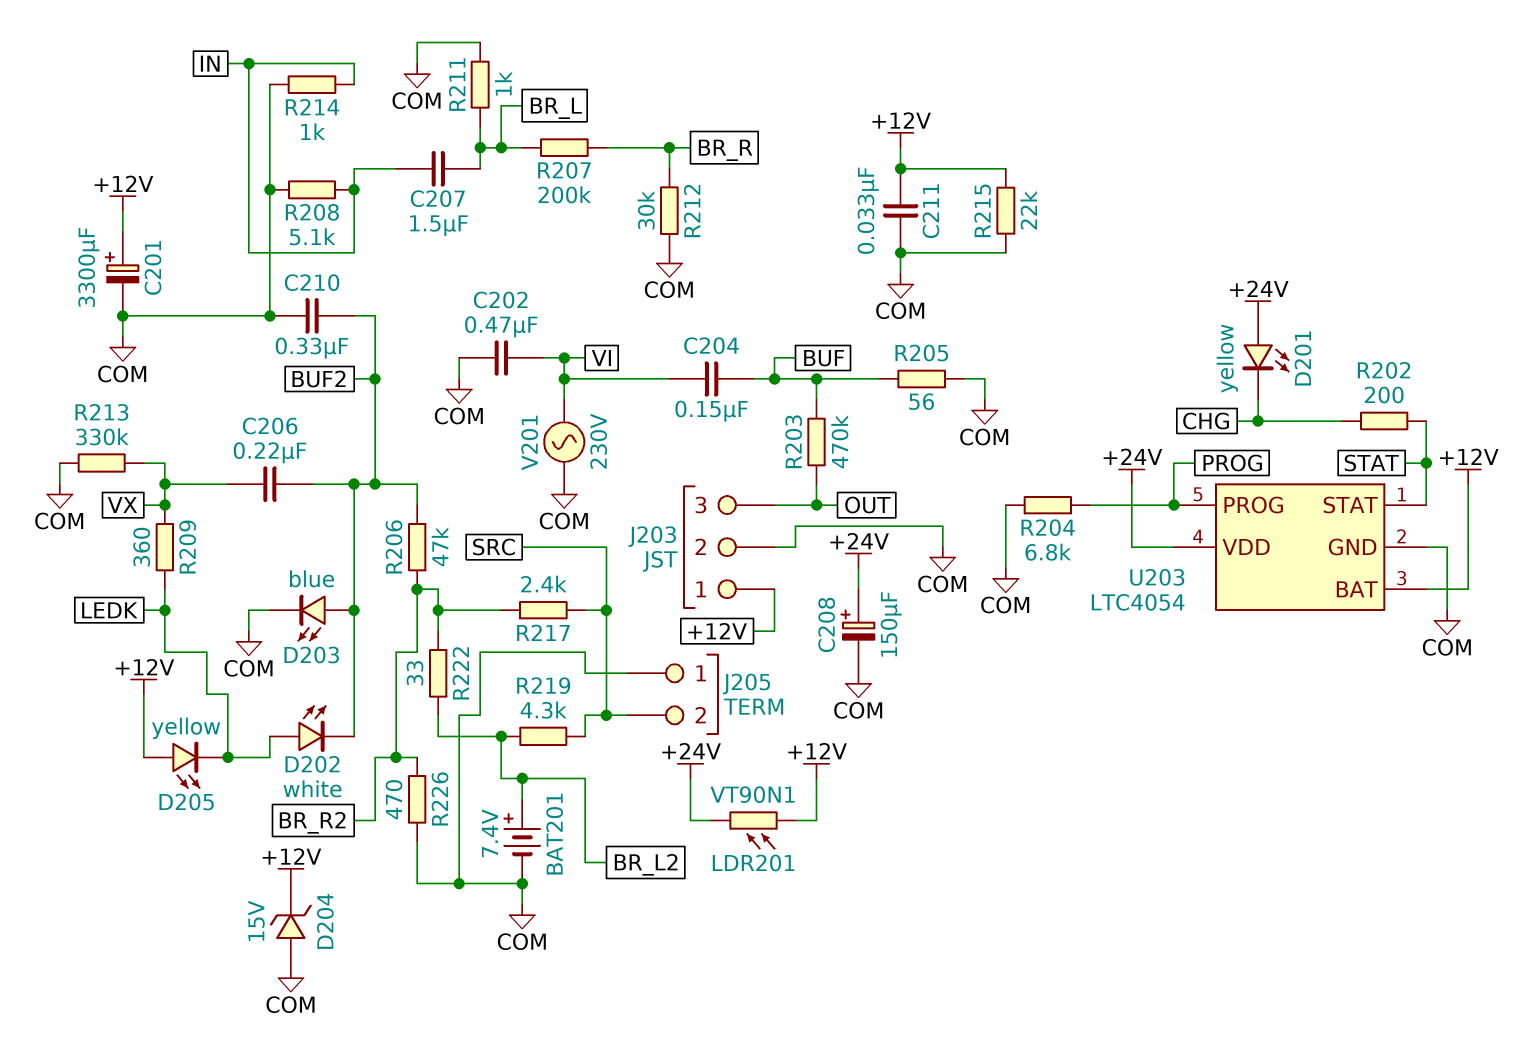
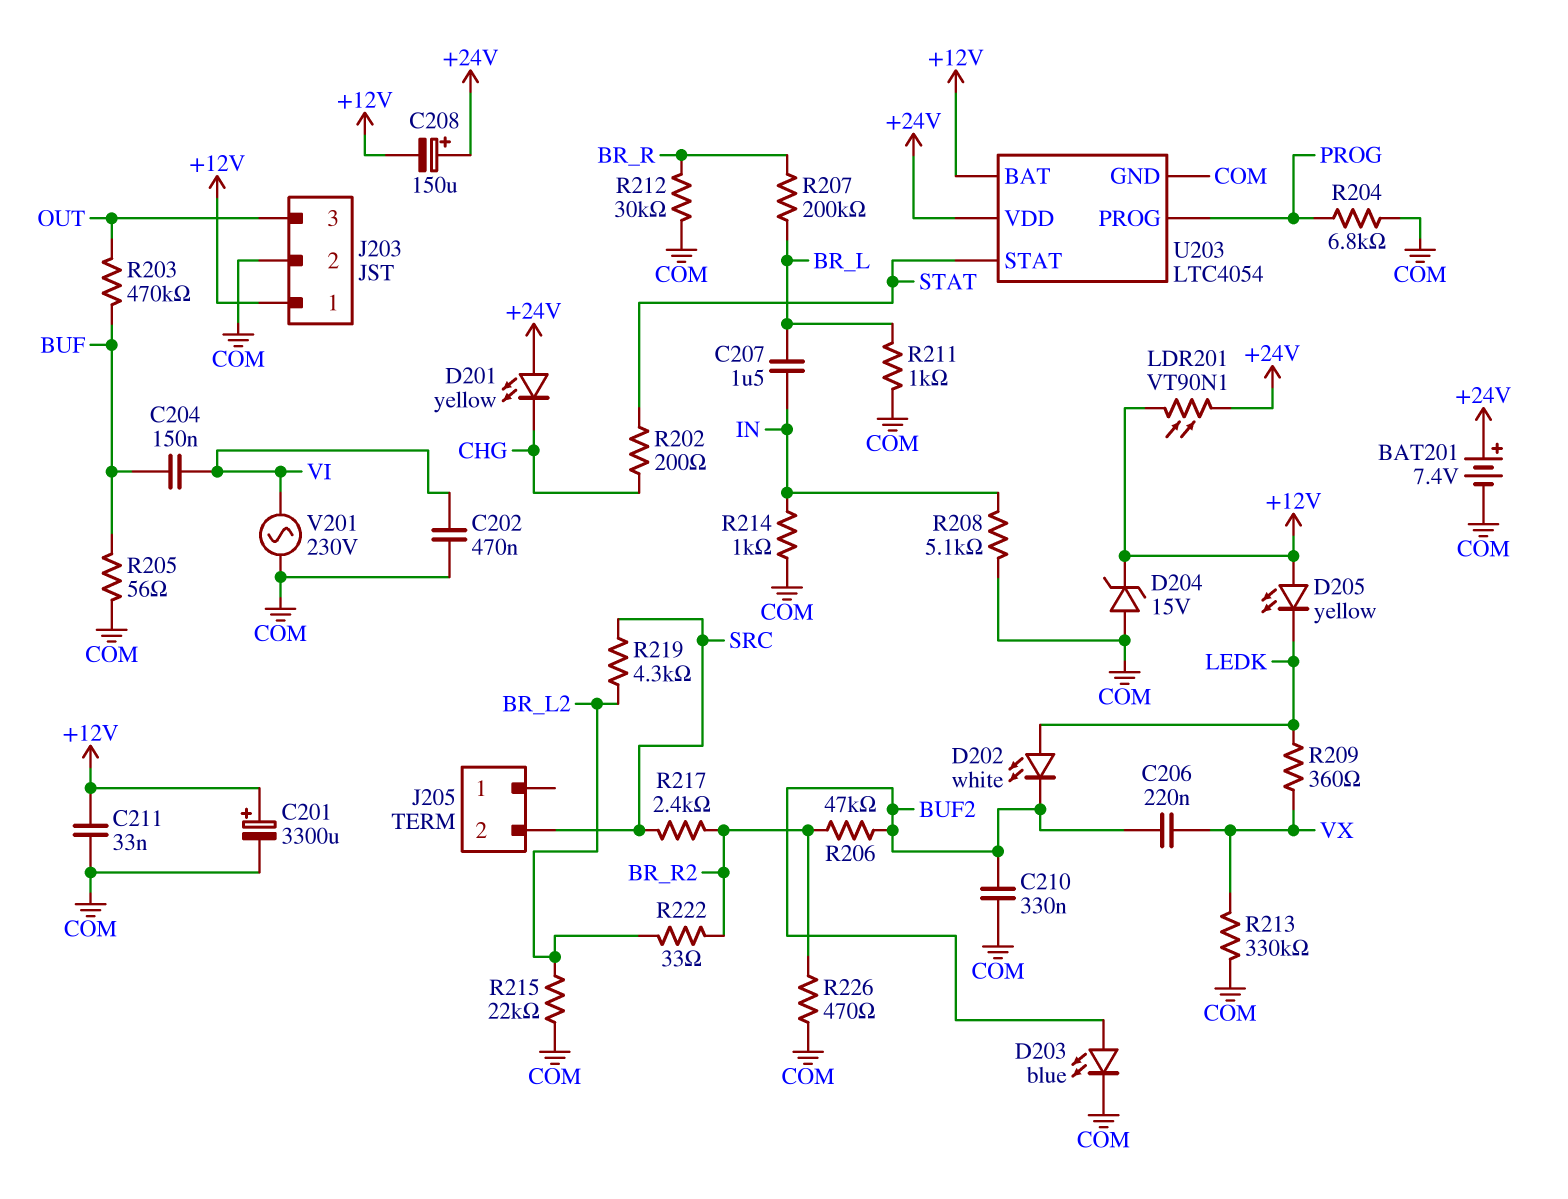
BAT201: 7.4V (plus BR_L2, minus COM) -> 7.4V (plus +24V, minus COM)
C208: 150uF (plus +24V, minus COM) -> 150uF (plus +24V, minus +12V)
J205 pin 1: COM -> none
R215: 22k (+12V, COM) -> 22k (BR_L2, COM)

